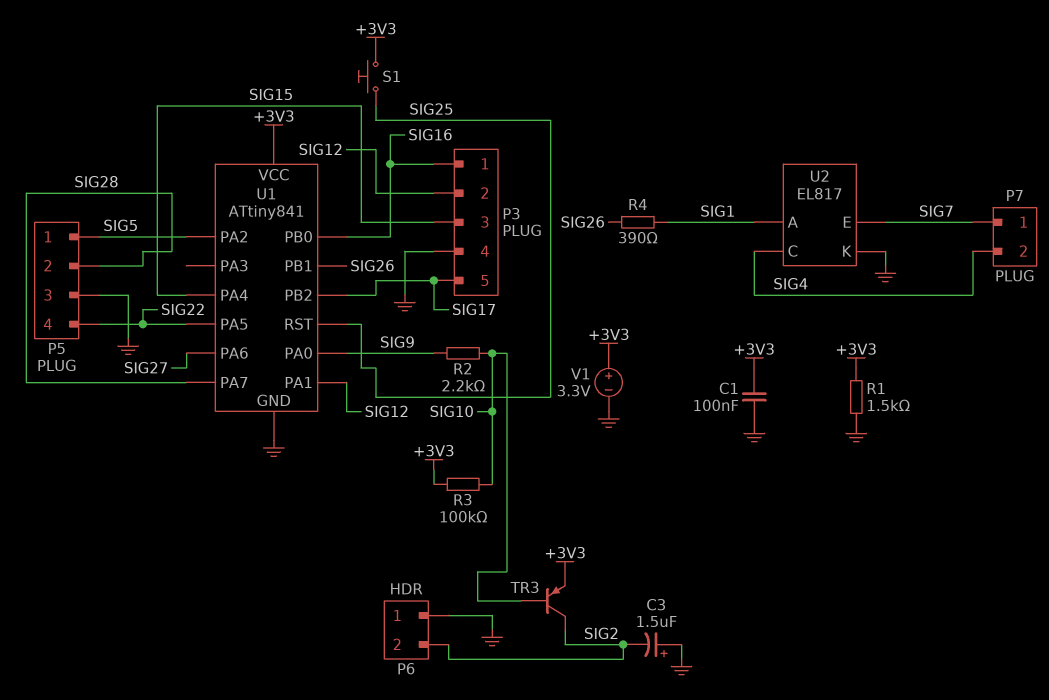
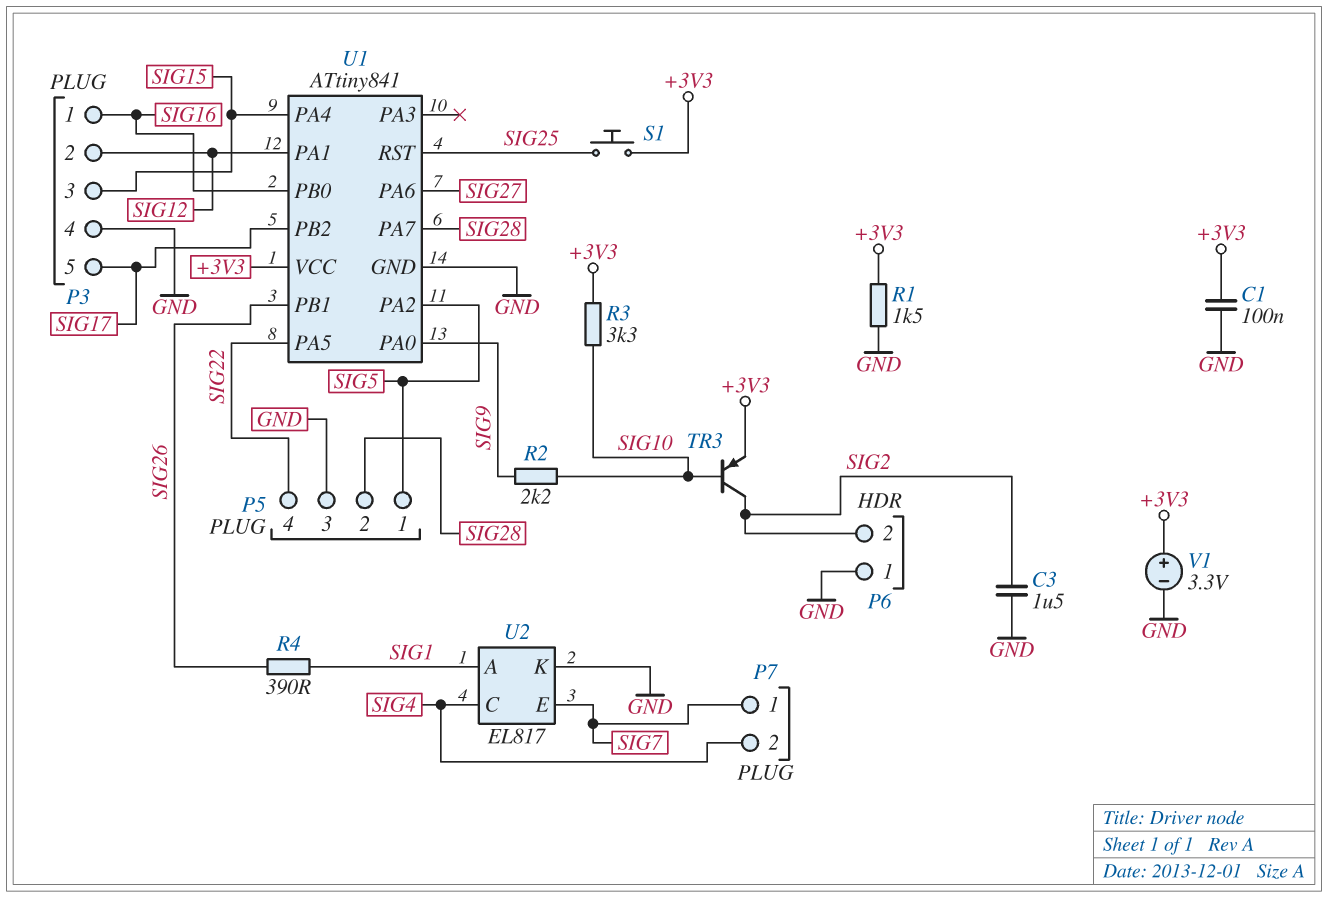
C3: 1.5uF (plus GND, minus SIG2) -> 1.5uF (GND, SIG2)
R3: 100k (+3V3, SIG10) -> 3.3k (+3V3, SIG10)

